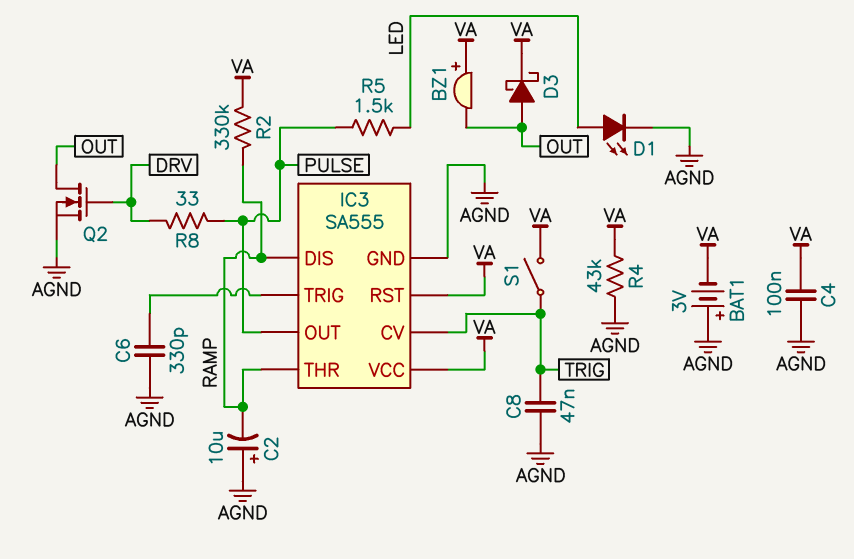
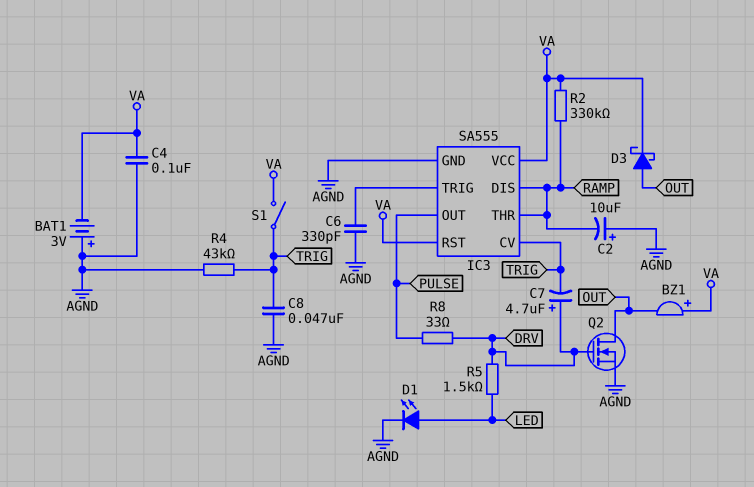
C7: none -> 4.7uF (plus DRV, minus TRIG)
R4: 43k (AGND, VA) -> 43k (AGND, TRIG)
R5: 1.5k (LED, PULSE) -> 1.5k (DRV, LED)

